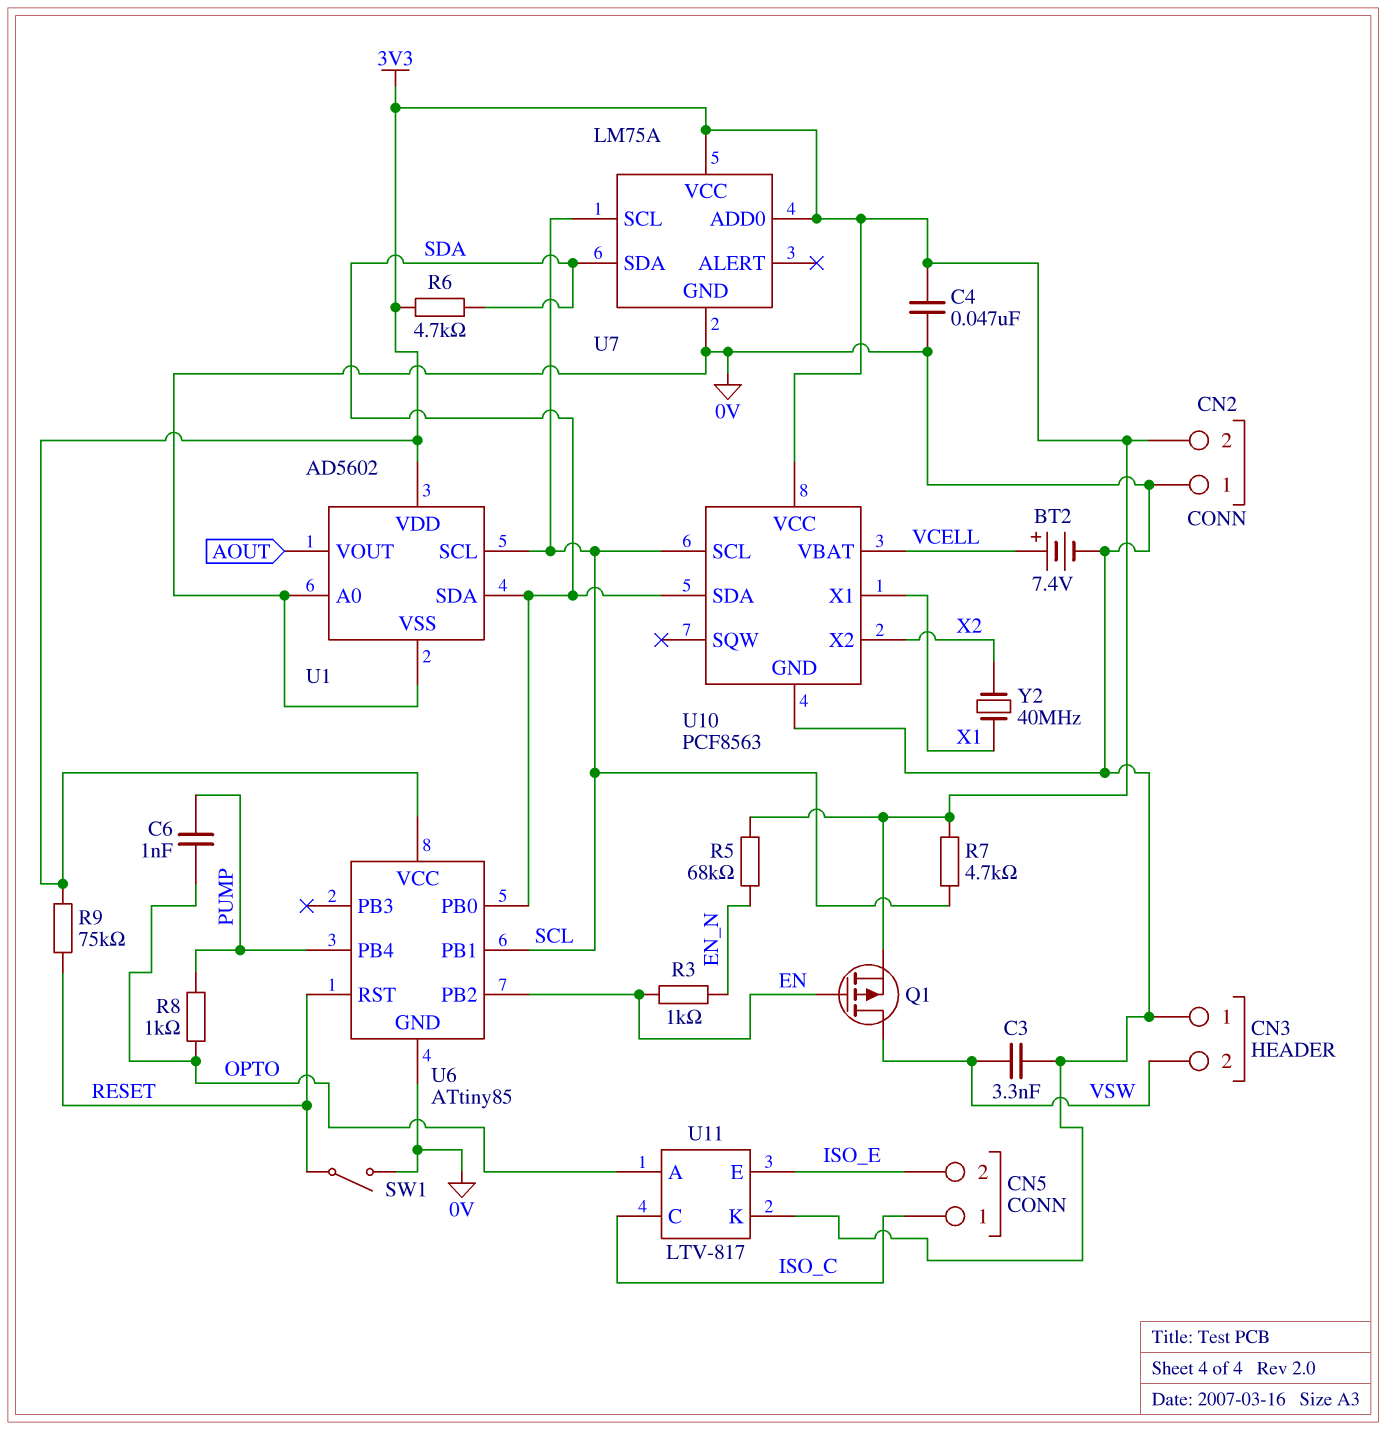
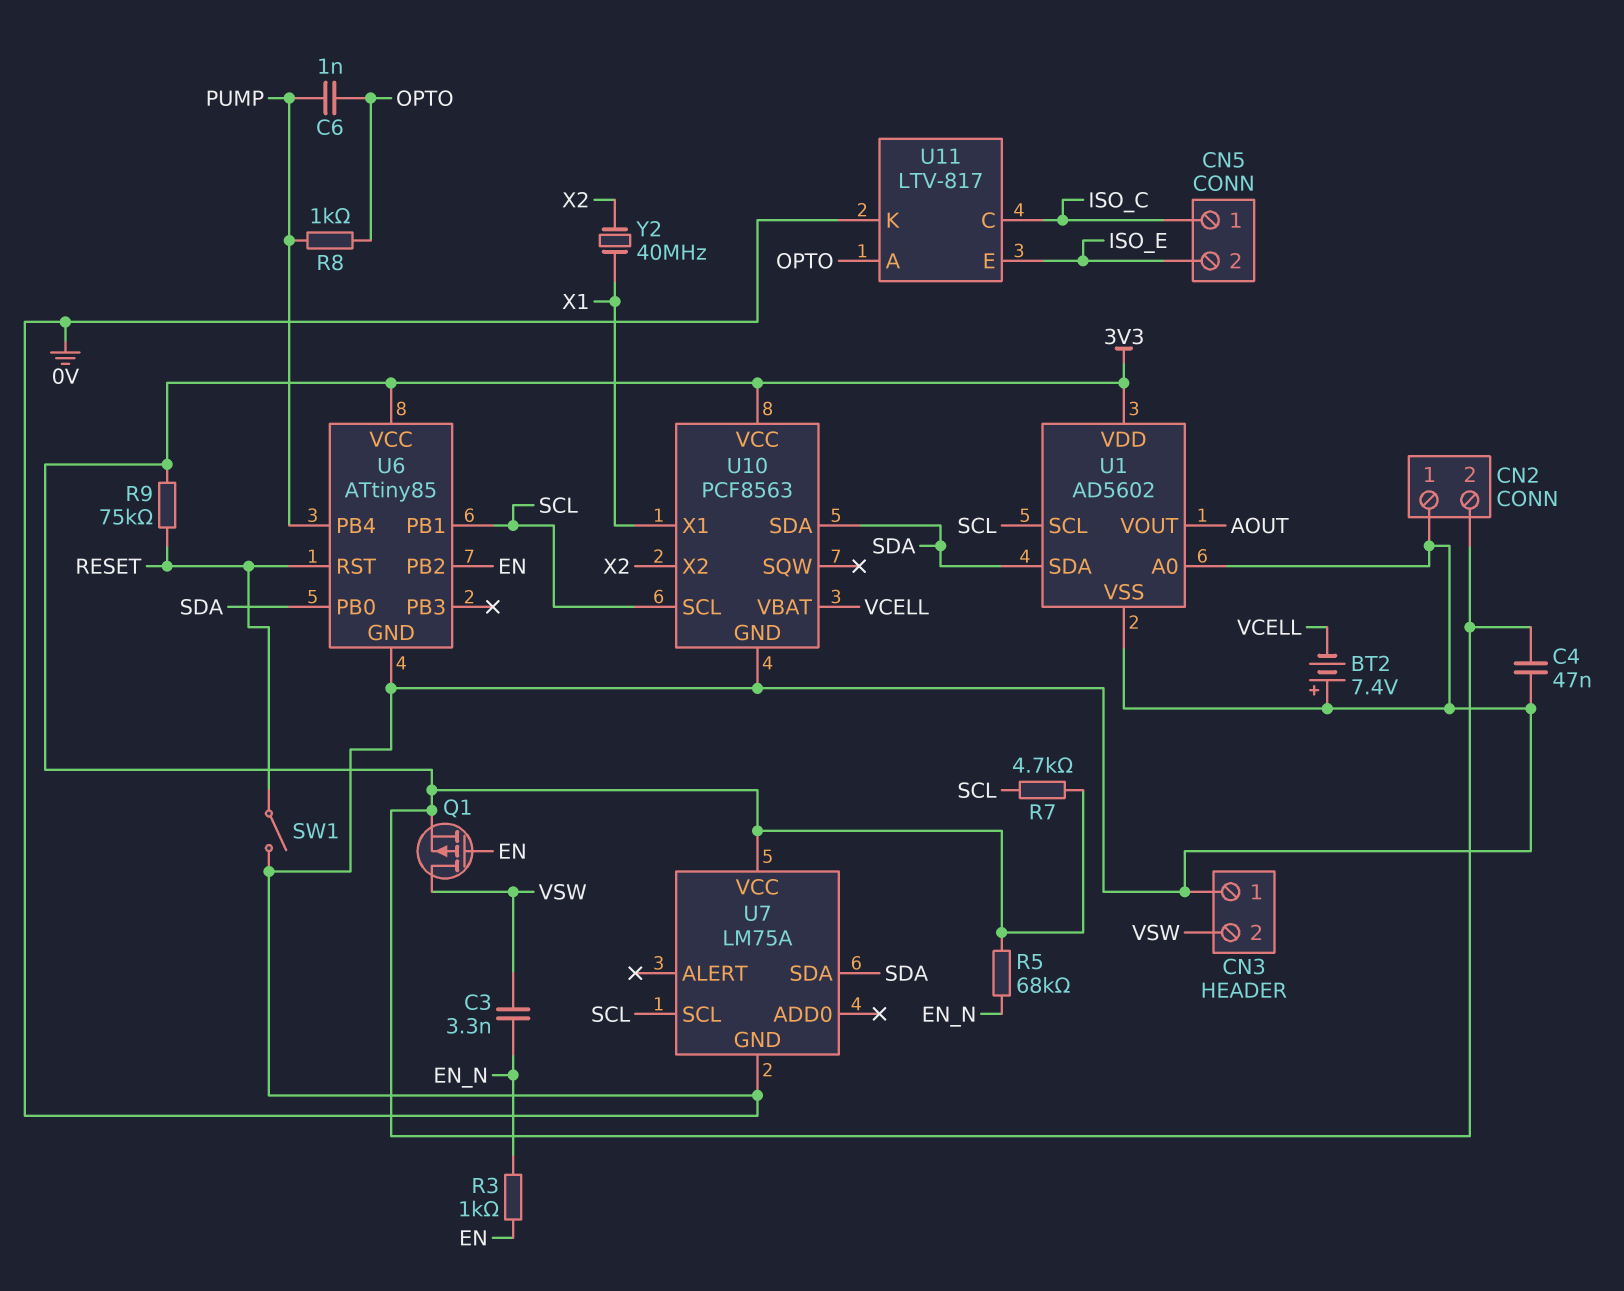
BT2: 7.4V (plus VCELL, minus 0V) -> 7.4V (plus 0V, minus VCELL)
C3: 3.3nF (0V, VSW) -> 3.3nF (EN_N, VSW)
R6: 4.7k (3V3, SDA) -> none
U7 pin ADD0: 3V3 -> none

